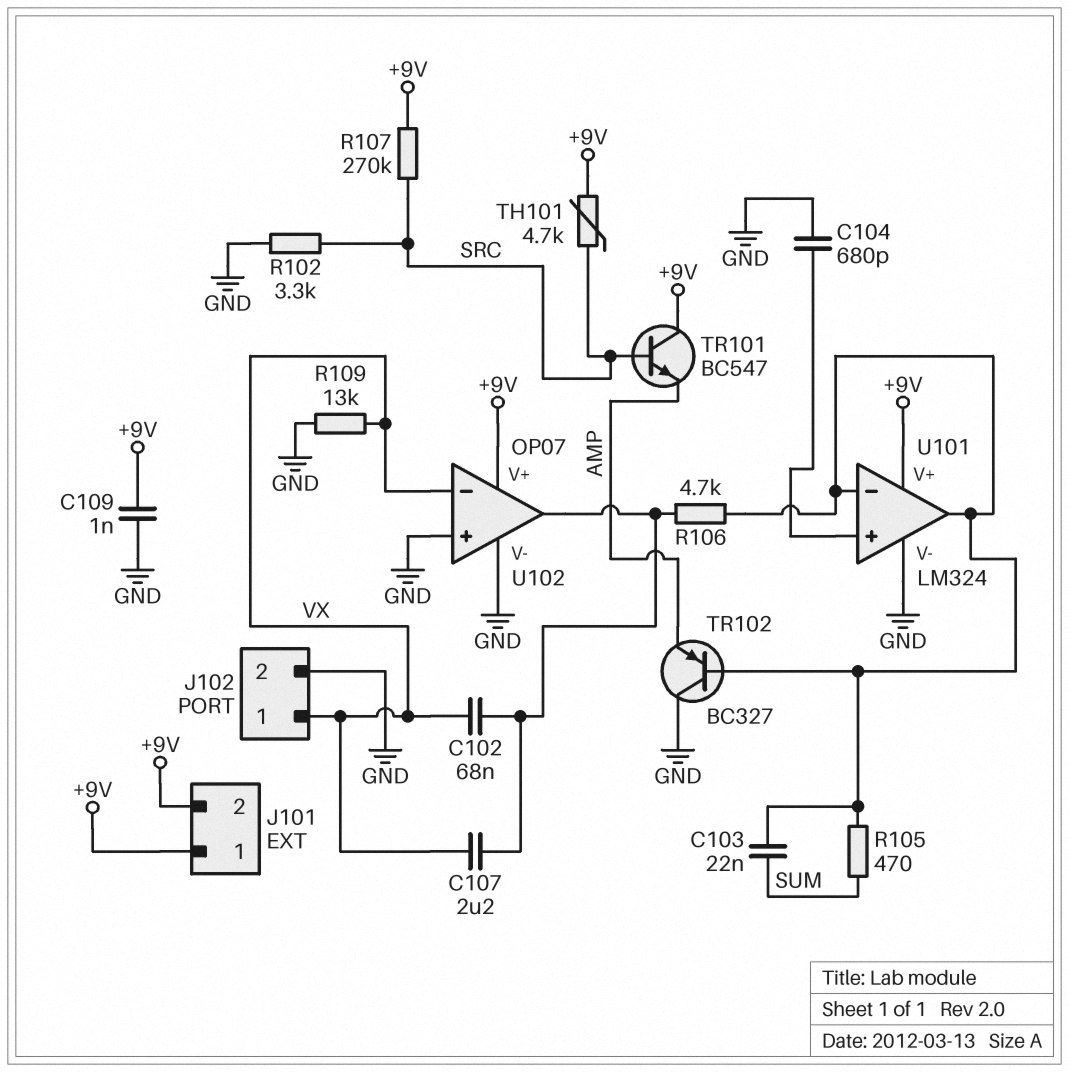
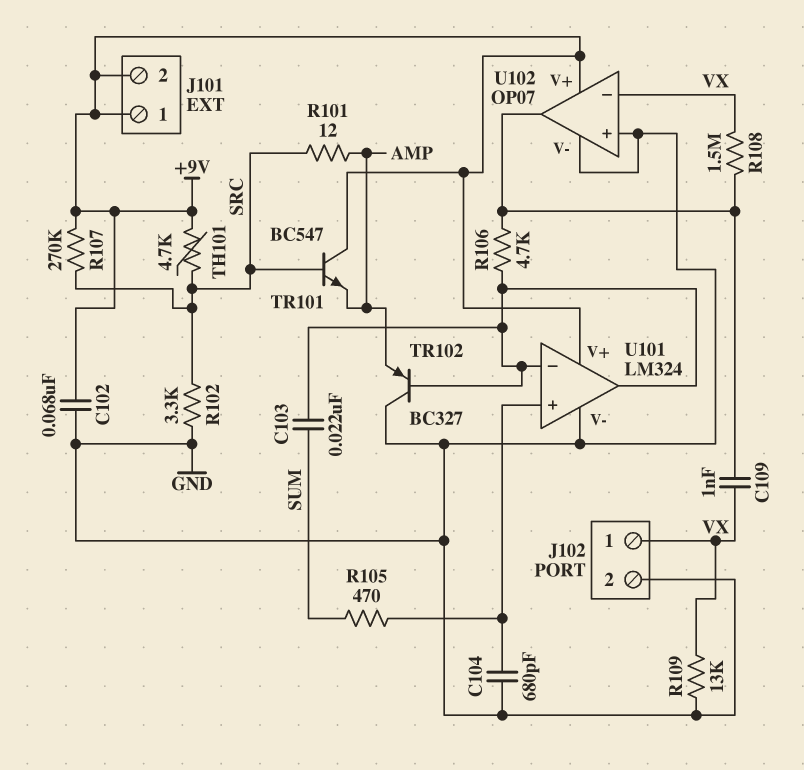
C102: 68nF (U102/out, VX) -> 68nF (+9V, GND)
C107: 2.2uF (U102/out, VX) -> none
C109: 1nF (+9V, GND) -> 1nF (U102/out, VX)
R101: none -> 12 (AMP, SRC)
R105: 470 (SUM, U101/in-) -> 470 (SUM, U101/in+)
R108: none -> 1.5M (U102/out, VX)

